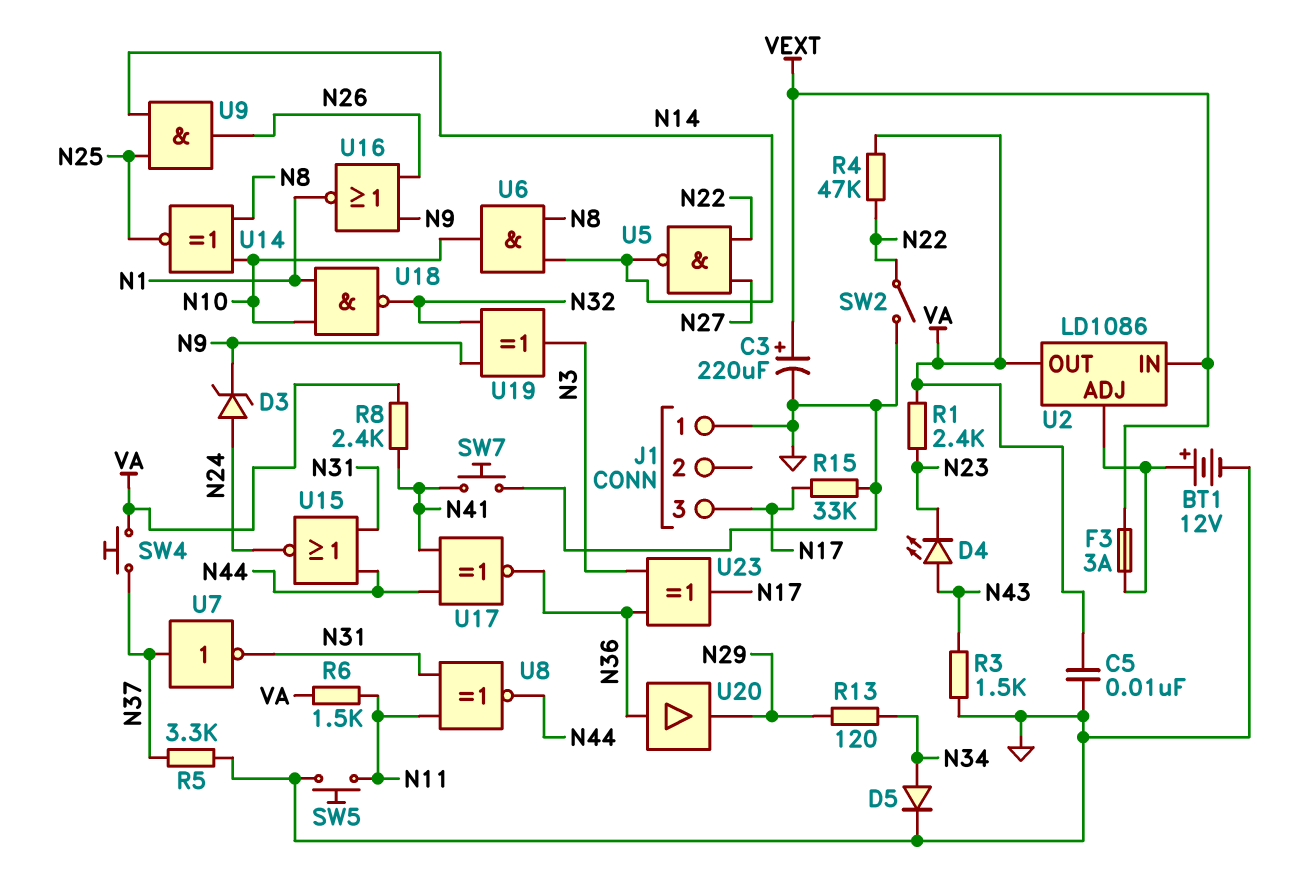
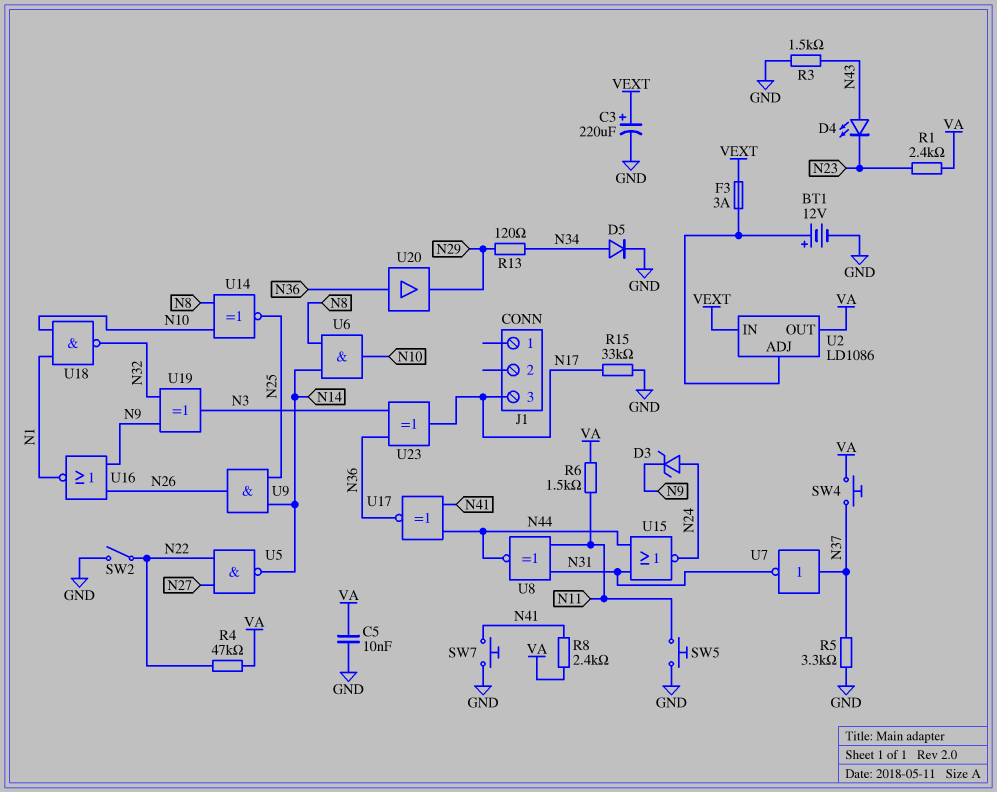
J1 pin 1: GND -> none

